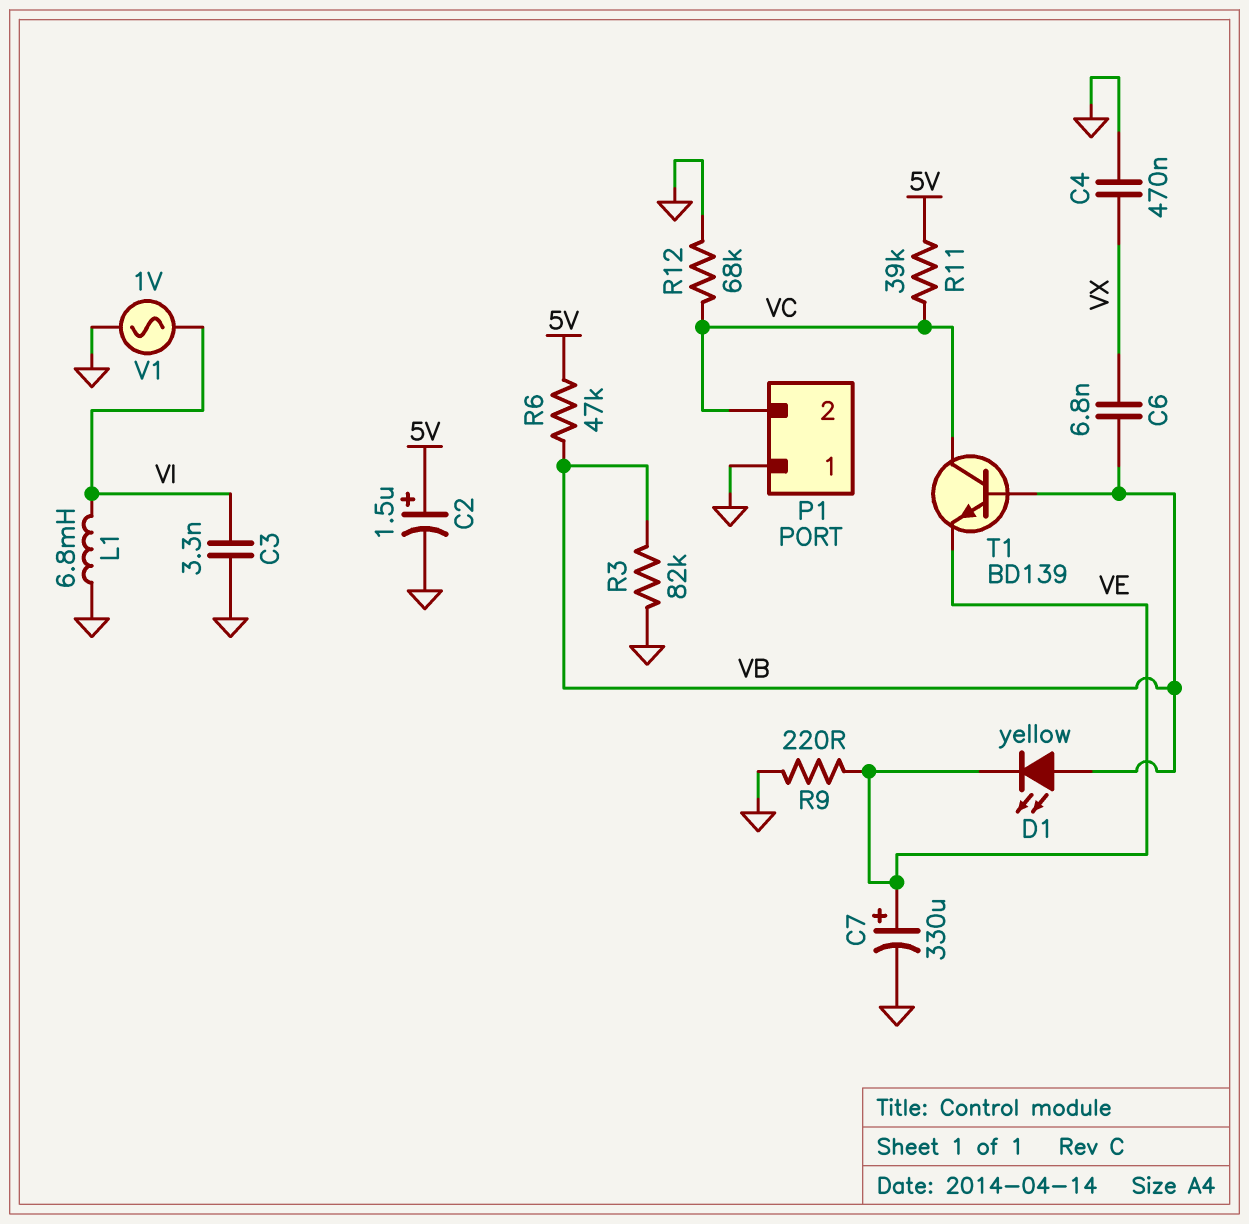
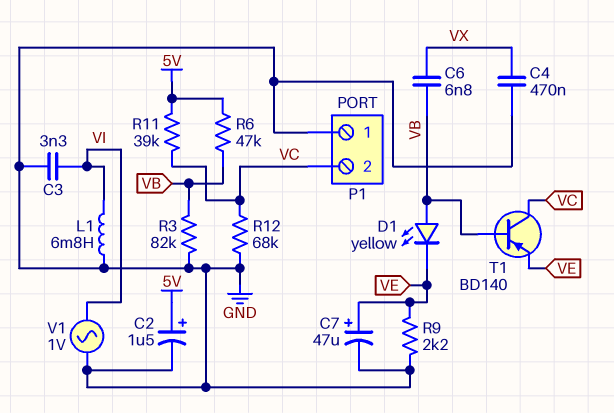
C7: 330uF (plus VE, minus GND) -> 47uF (plus VE, minus GND)
R9: 220 (GND, VE) -> 2.2k (GND, VE)
T1: NPN BD139 (B VB, C VC, E VE) -> PNP BD140 (B VB, C VC, E VE)

